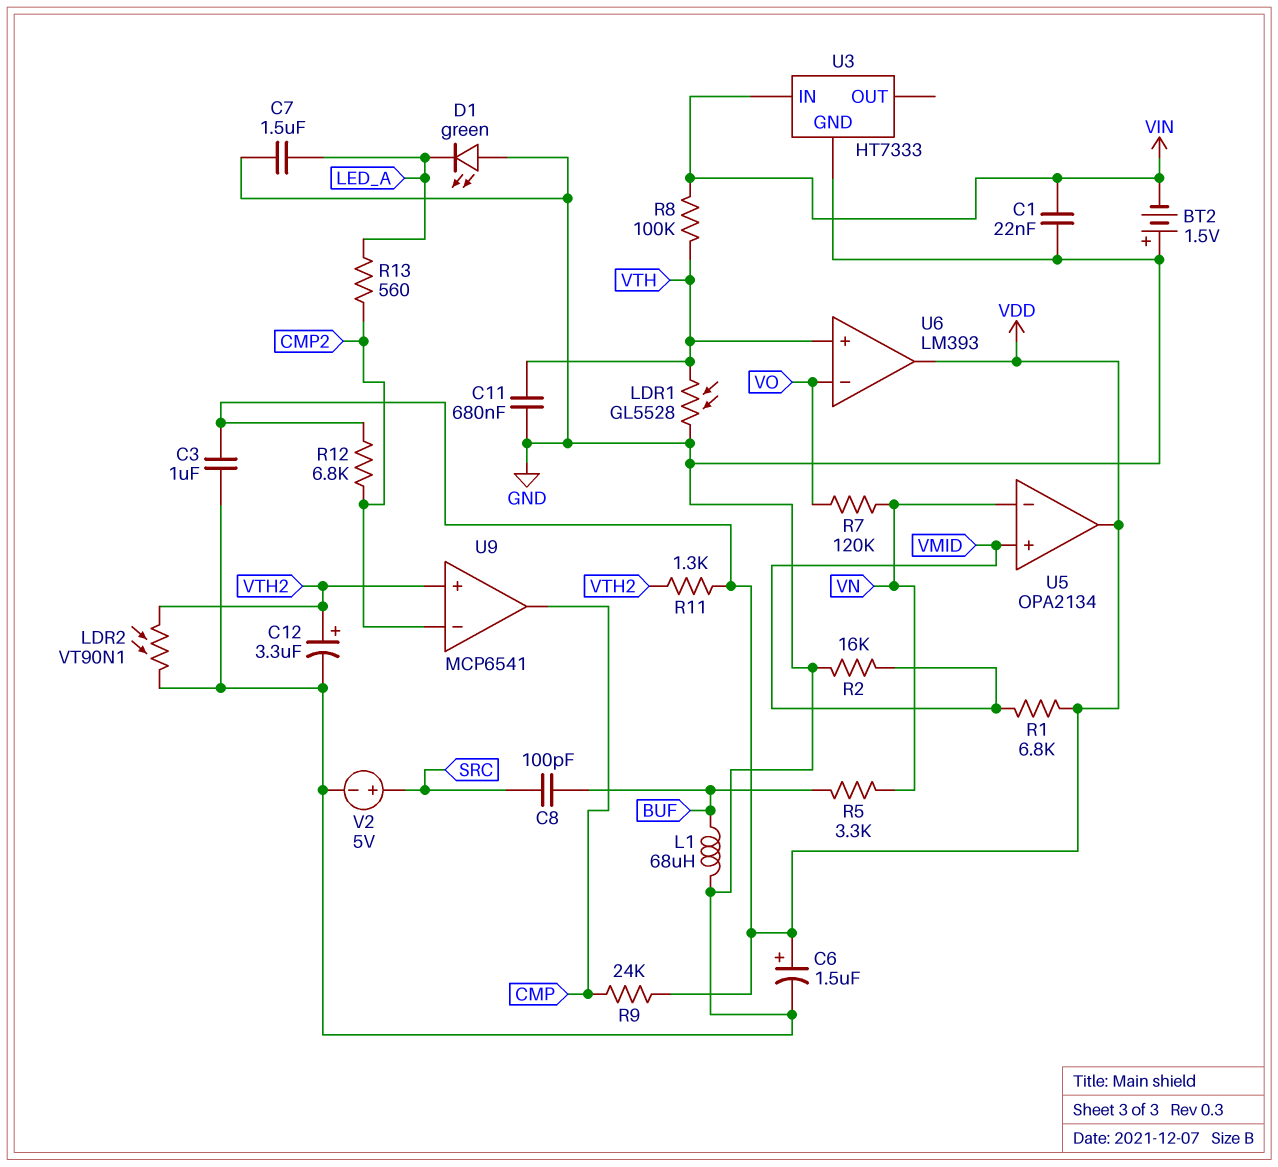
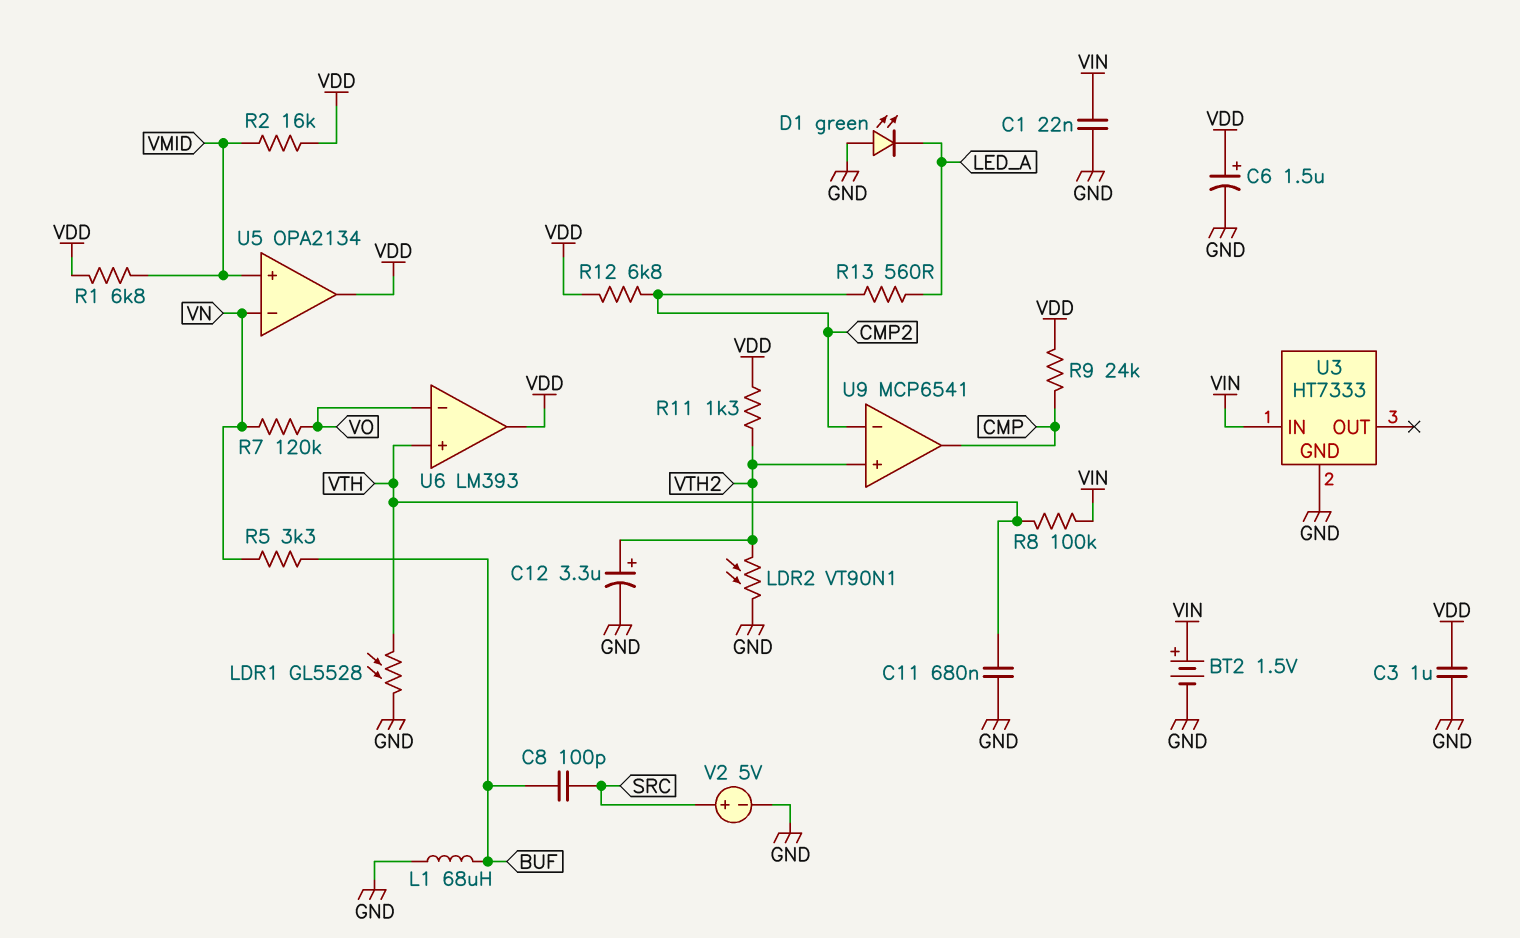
BT2: 1.5V (plus GND, minus VIN) -> 1.5V (plus VIN, minus GND)
C7: 1.5uF (GND, LED_A) -> none
R2: 16k (GND, VMID) -> 16k (VDD, VMID)

